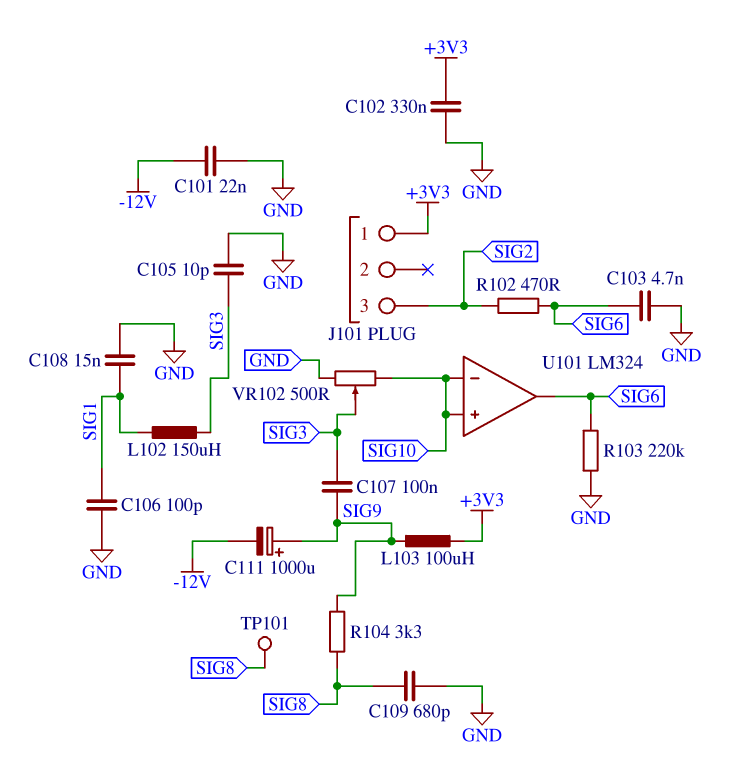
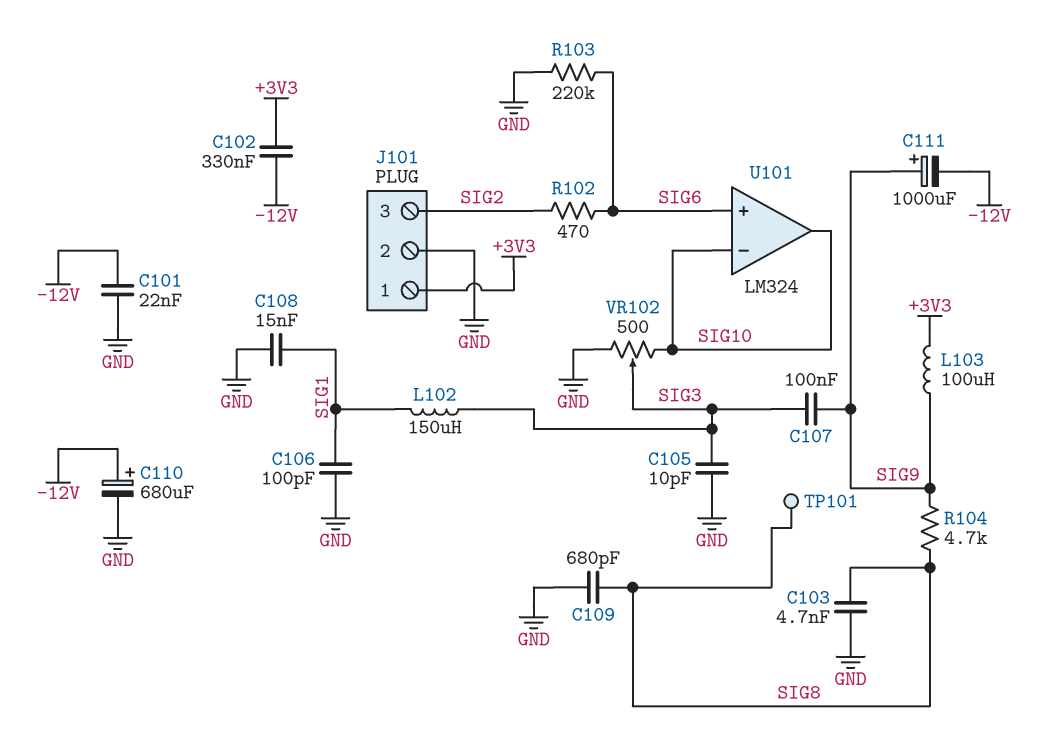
C102: 330nF (+3V3, GND) -> 330nF (+3V3, -12V)
C103: 4.7nF (GND, SIG6) -> 4.7nF (GND, SIG8)
C110: none -> 680uF (plus -12V, minus GND)
J101 pin 2: none -> GND
R104: 3.3k (SIG8, SIG9) -> 4.7k (SIG8, SIG9)
U101 pin in+: SIG10 -> SIG6
U101 pin out: SIG6 -> SIG10

